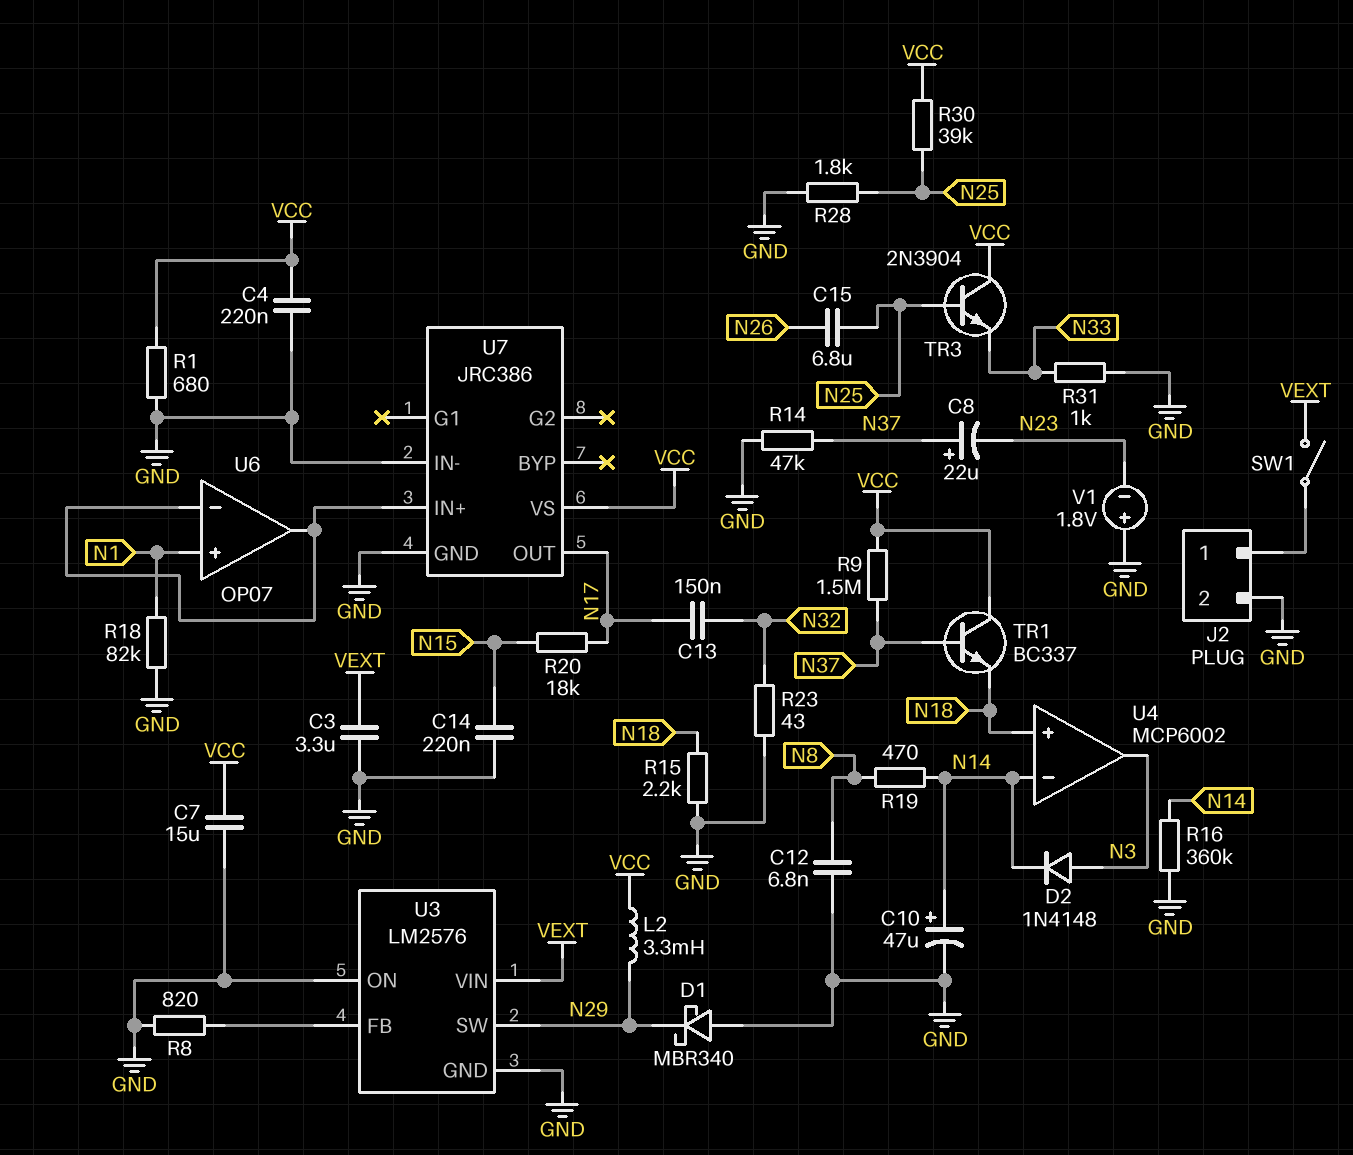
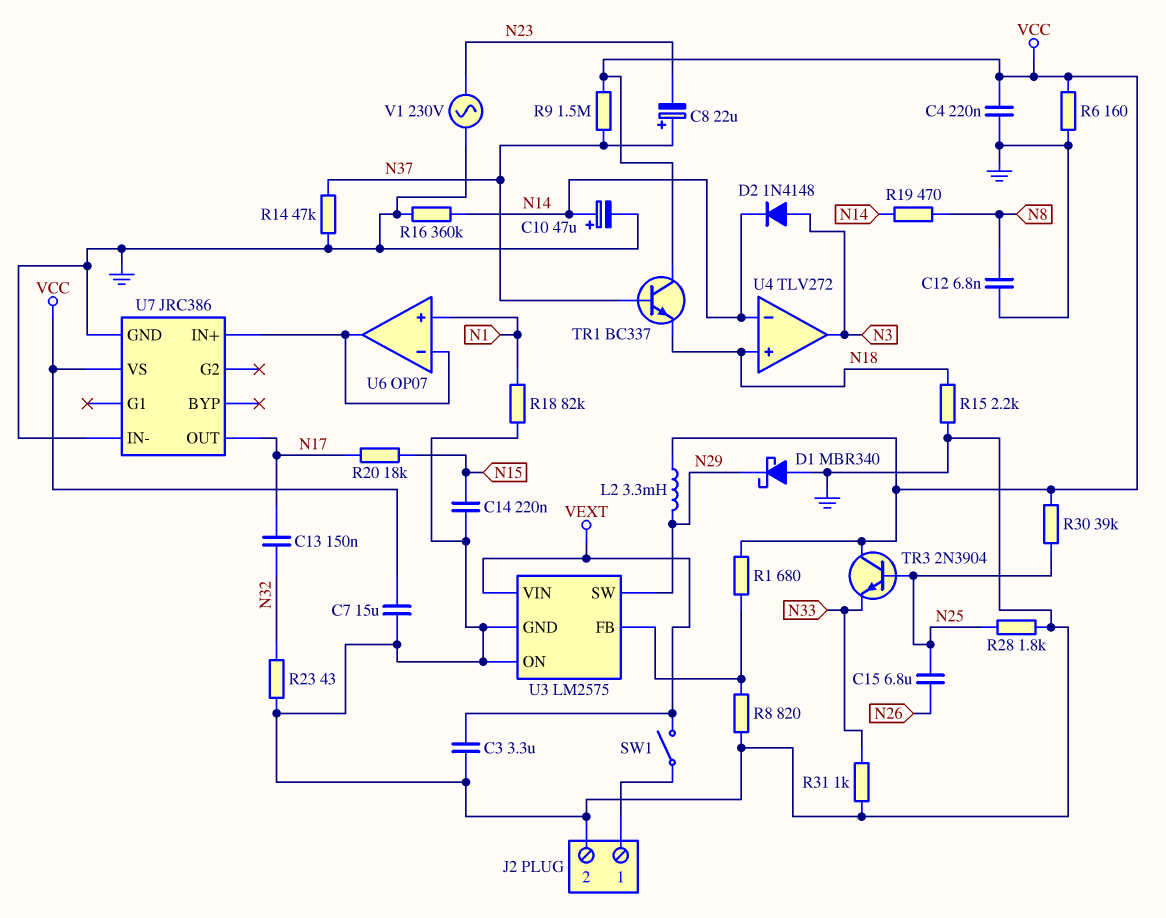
R1: 680 (GND, VCC) -> 680 (U3/FB, VCC)
R6: none -> 160 (GND, VCC)
U3: LM2576 -> LM2575
U4: MCP6002 -> TLV272
V1: 1.8V (plus GND, minus N23) -> AC 230V (GND, N23)

